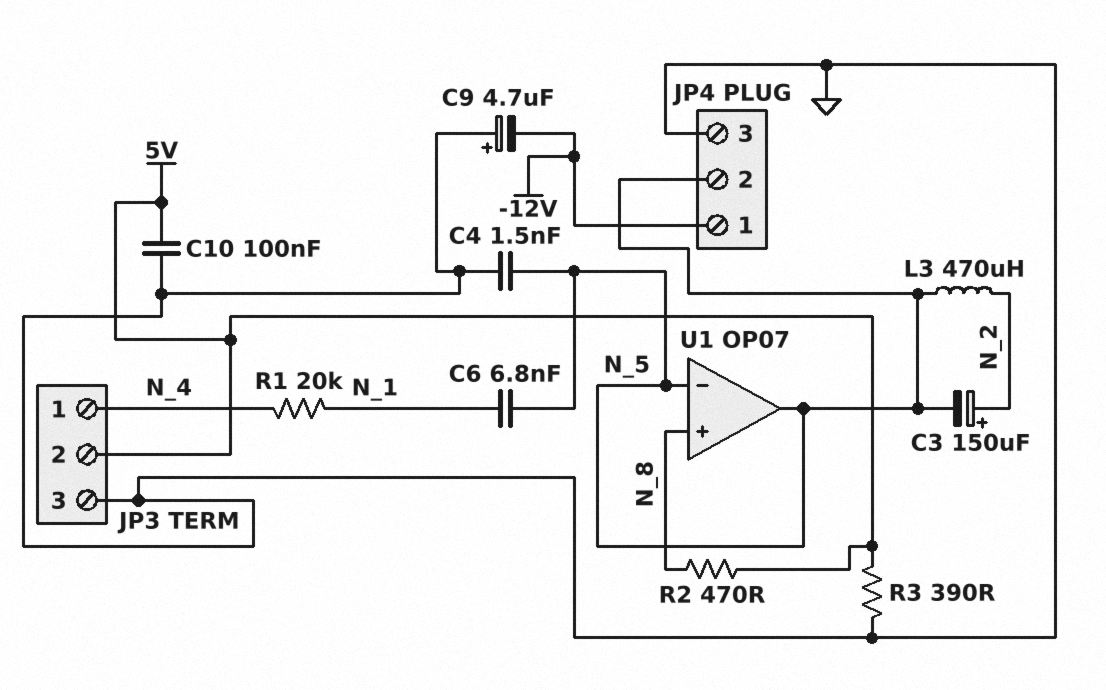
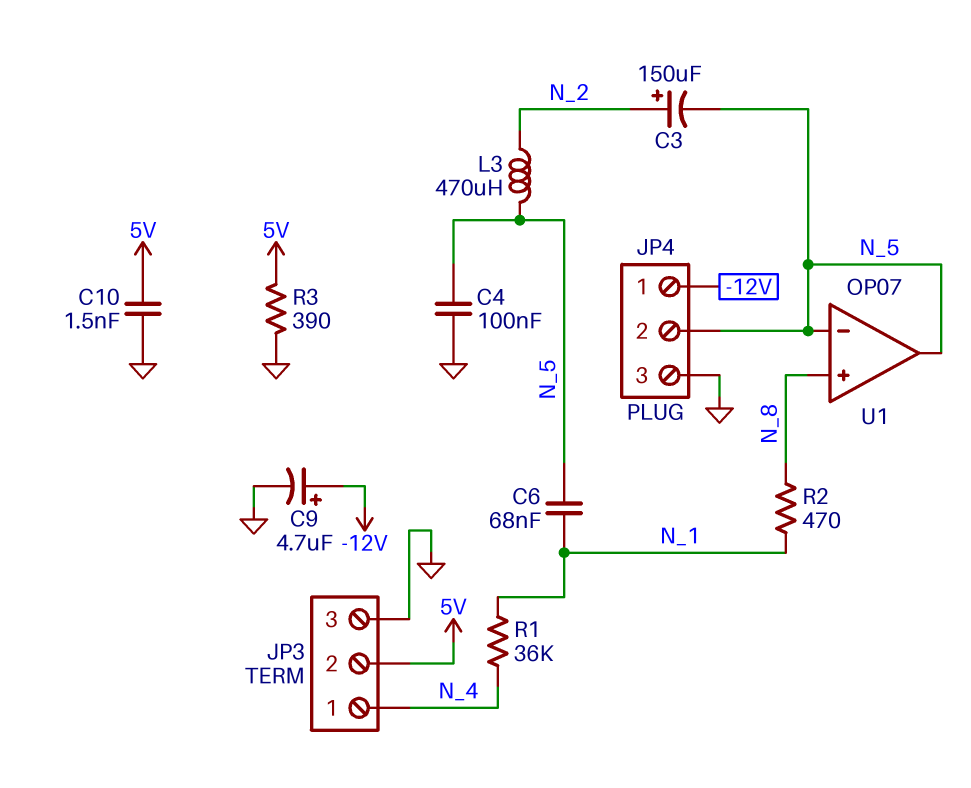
C4: 1.5nF (GND, N_5) -> 100nF (GND, N_5)
C6: 6.8nF (N_1, N_5) -> 68nF (N_1, N_5)
C9: 4.7uF (plus GND, minus -12V) -> 4.7uF (plus -12V, minus GND)
C10: 100nF (5V, GND) -> 1.5nF (5V, GND)
R1: 20k (N_1, N_4) -> 36k (N_1, N_4)
R2: 470 (5V, N_8) -> 470 (N_1, N_8)

